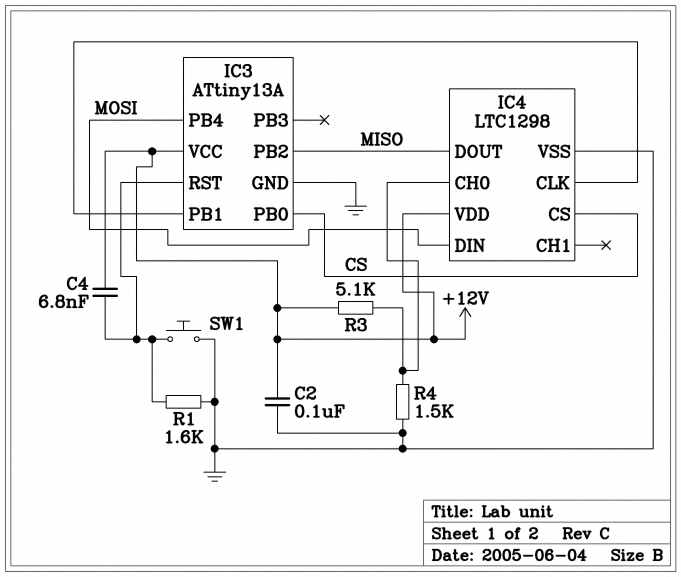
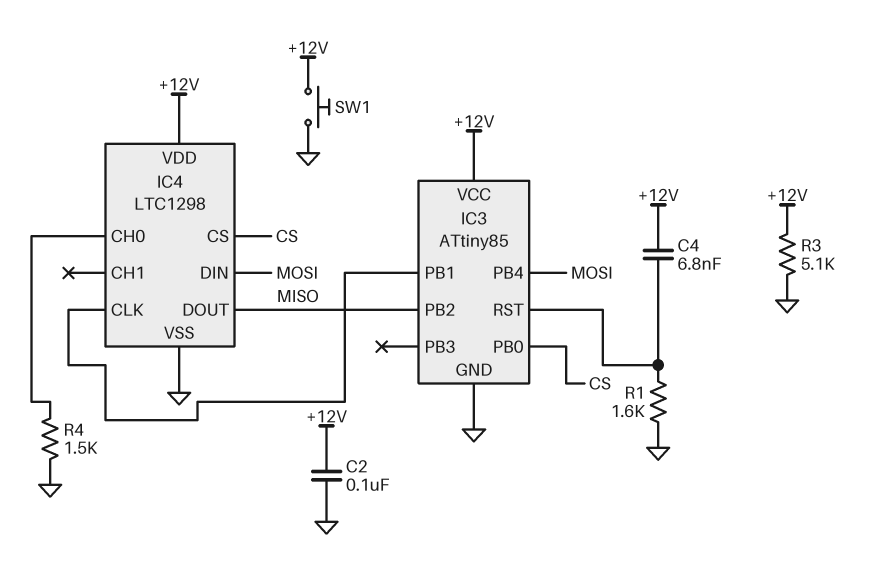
IC3: ATtiny13A -> ATtiny85
R3: 5.1k (+12V, IC4/CH0) -> 5.1k (+12V, GND)
SW1: button (GND, IC3/RST) -> button (+12V, GND)

